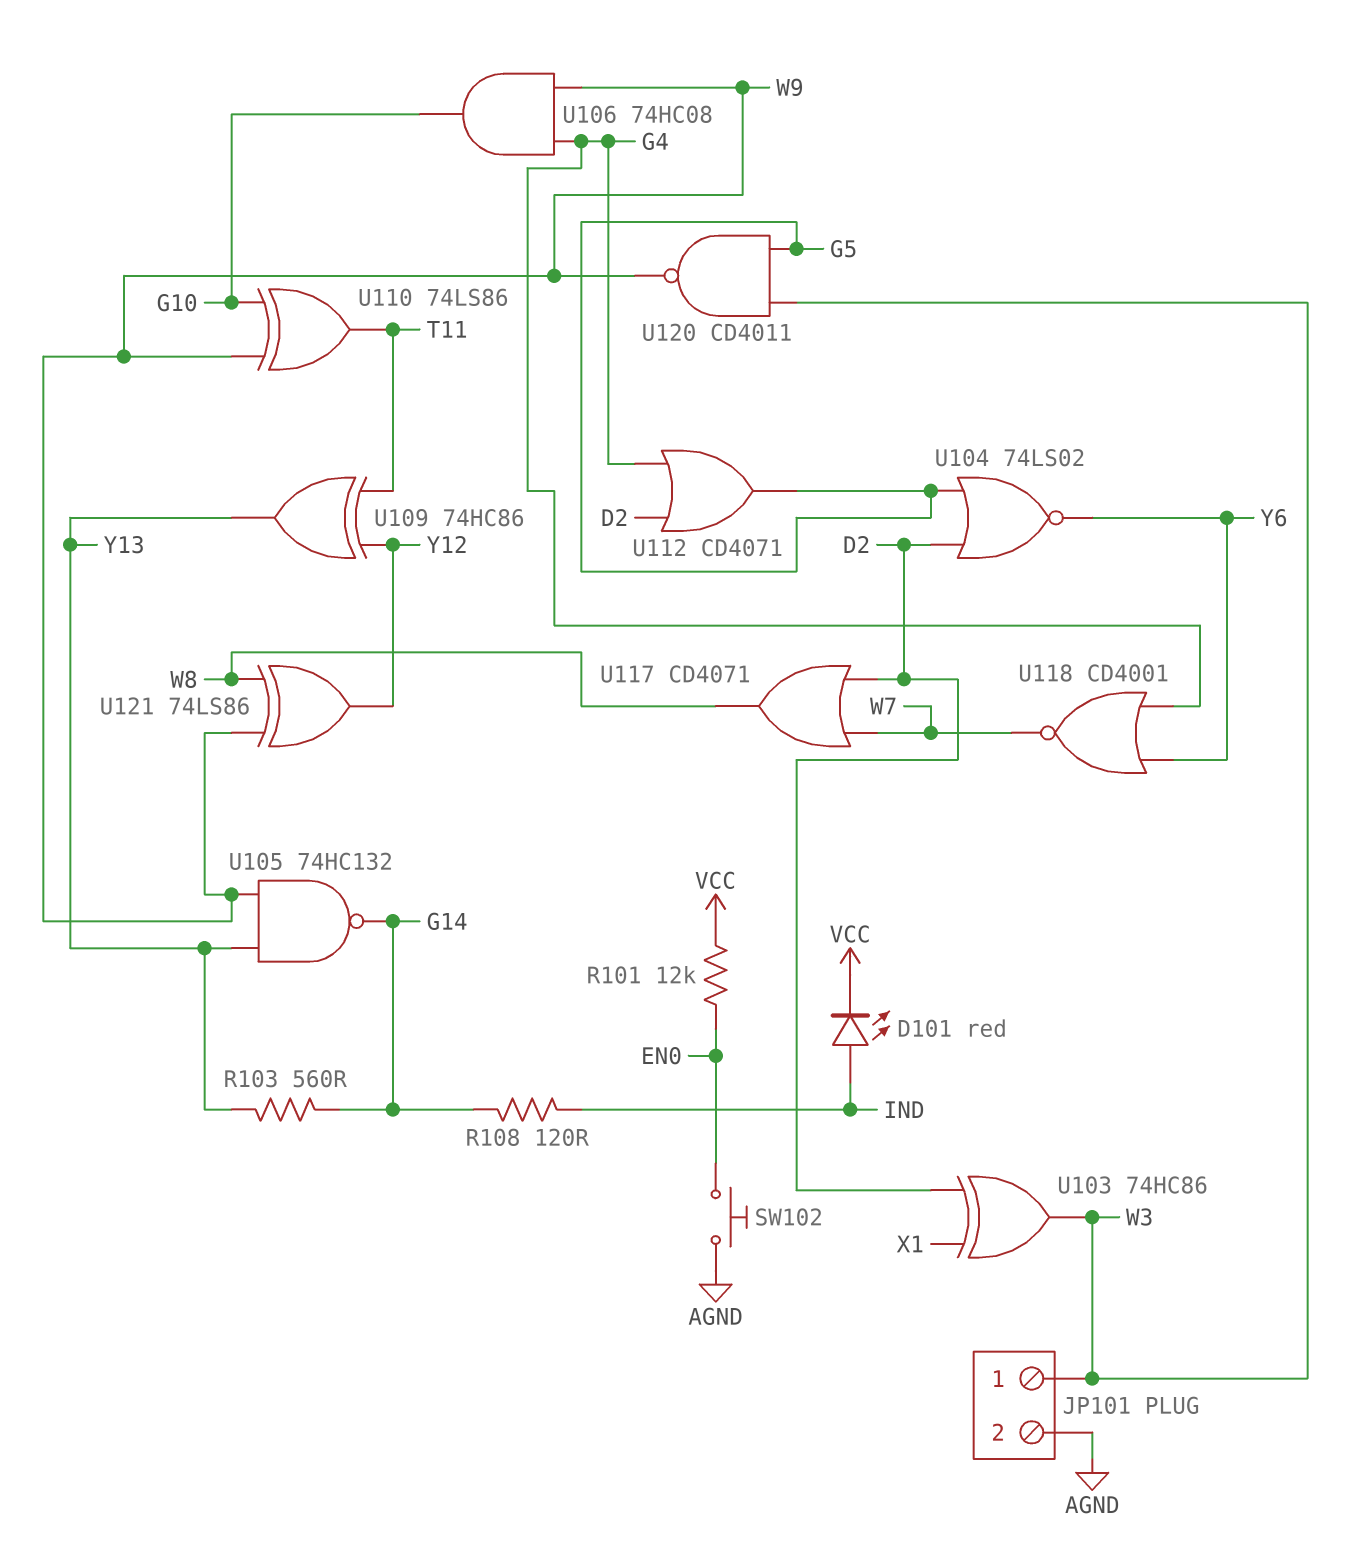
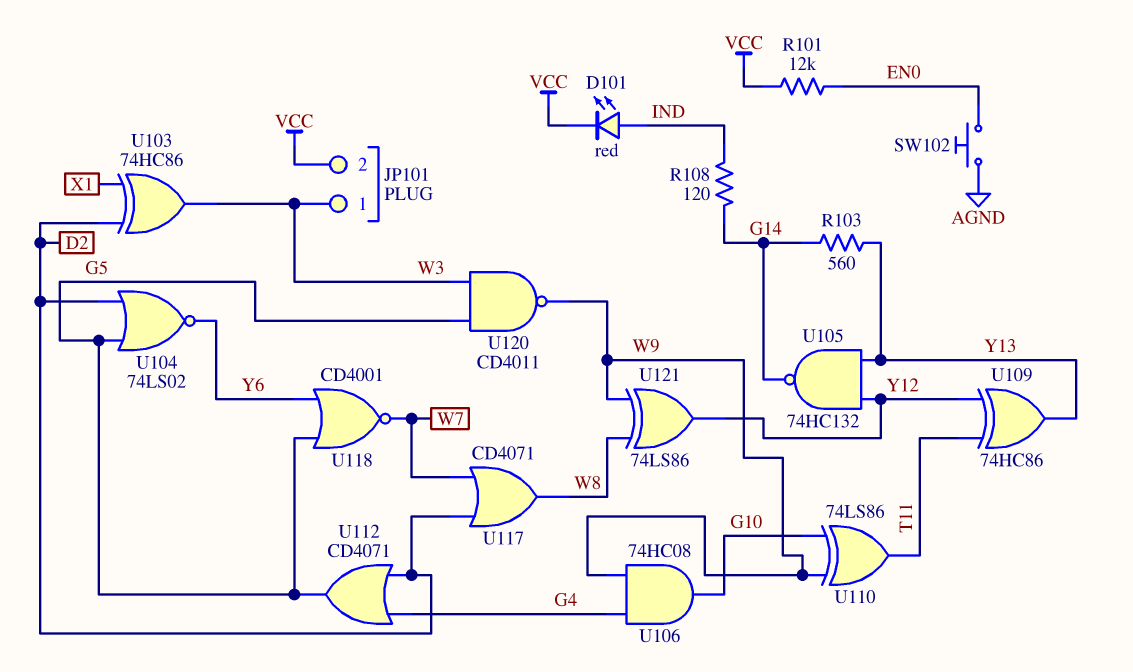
JP101 pin 2: AGND -> VCC
U105: NAND 74HC132 (in W9, in Y13, out G14) -> NAND 74HC132 (in Y12, in Y13, out G14)
U118: NOR CD4001 (in G4, in Y6, out W7) -> NOR CD4001 (in G5, in Y6, out W7)

